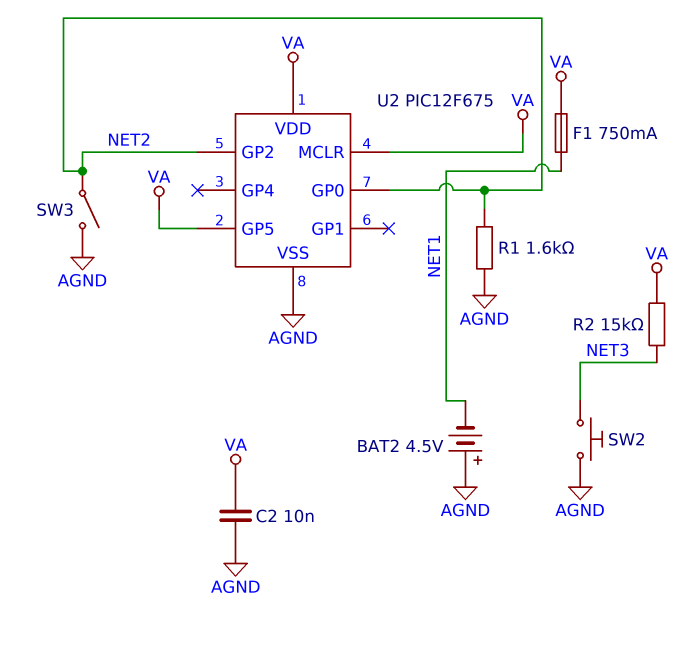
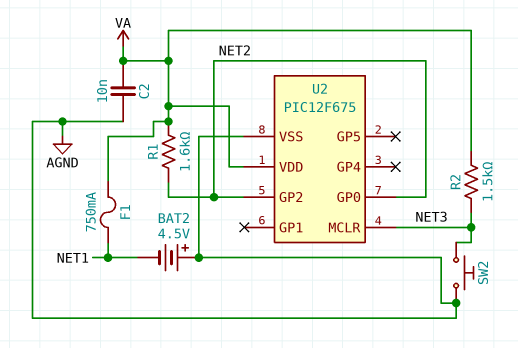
R1: 1.6k (AGND, NET2) -> 1.6k (NET2, VA)
R2: 15k (NET3, VA) -> 1.5k (NET3, VA)
SW3: switch (AGND, NET2) -> none
U2 pin GP5: VA -> none
U2 pin MCLR: VA -> NET3

